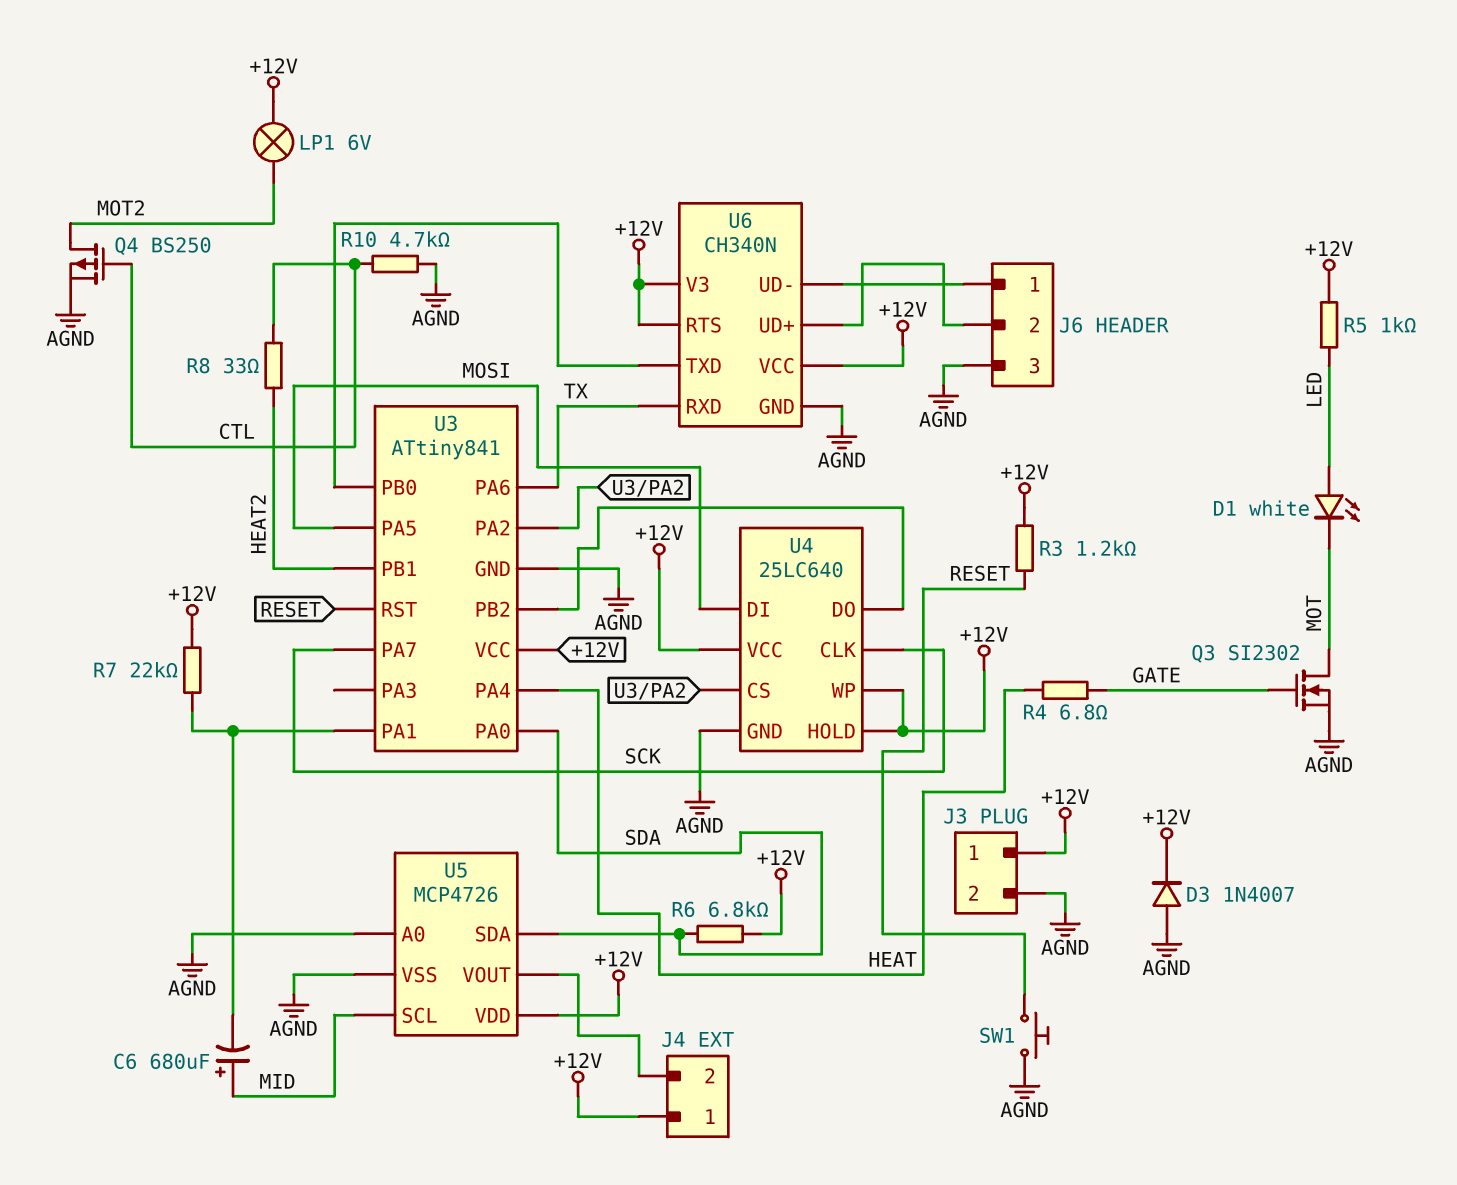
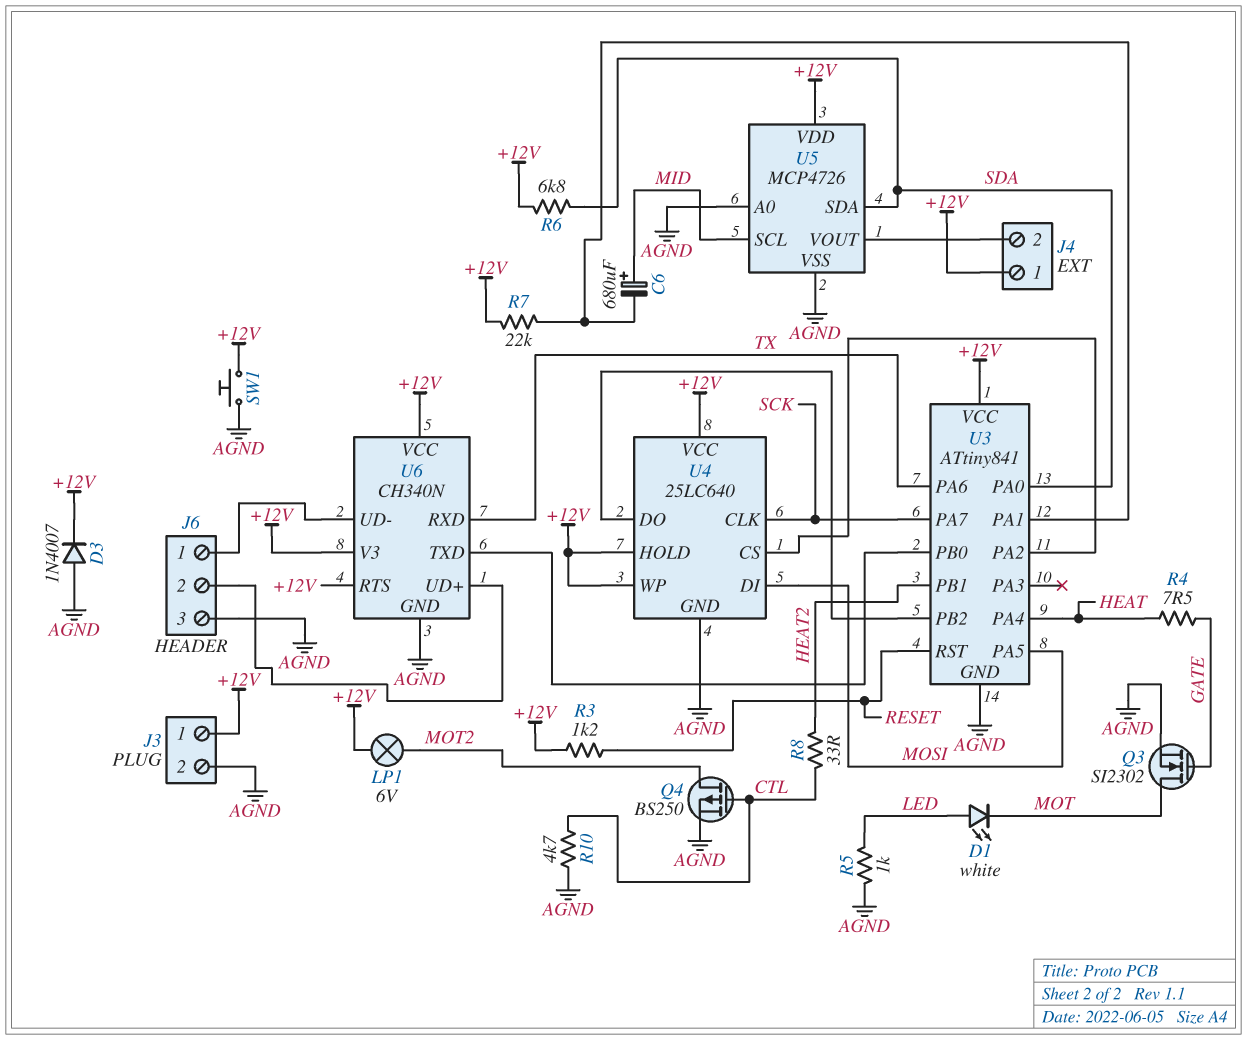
R4: 6.8 (GATE, HEAT) -> 7.5 (GATE, HEAT)
R5: 1k (+12V, LED) -> 1k (AGND, LED)
SW1: button (AGND, RESET) -> button (+12V, AGND)

